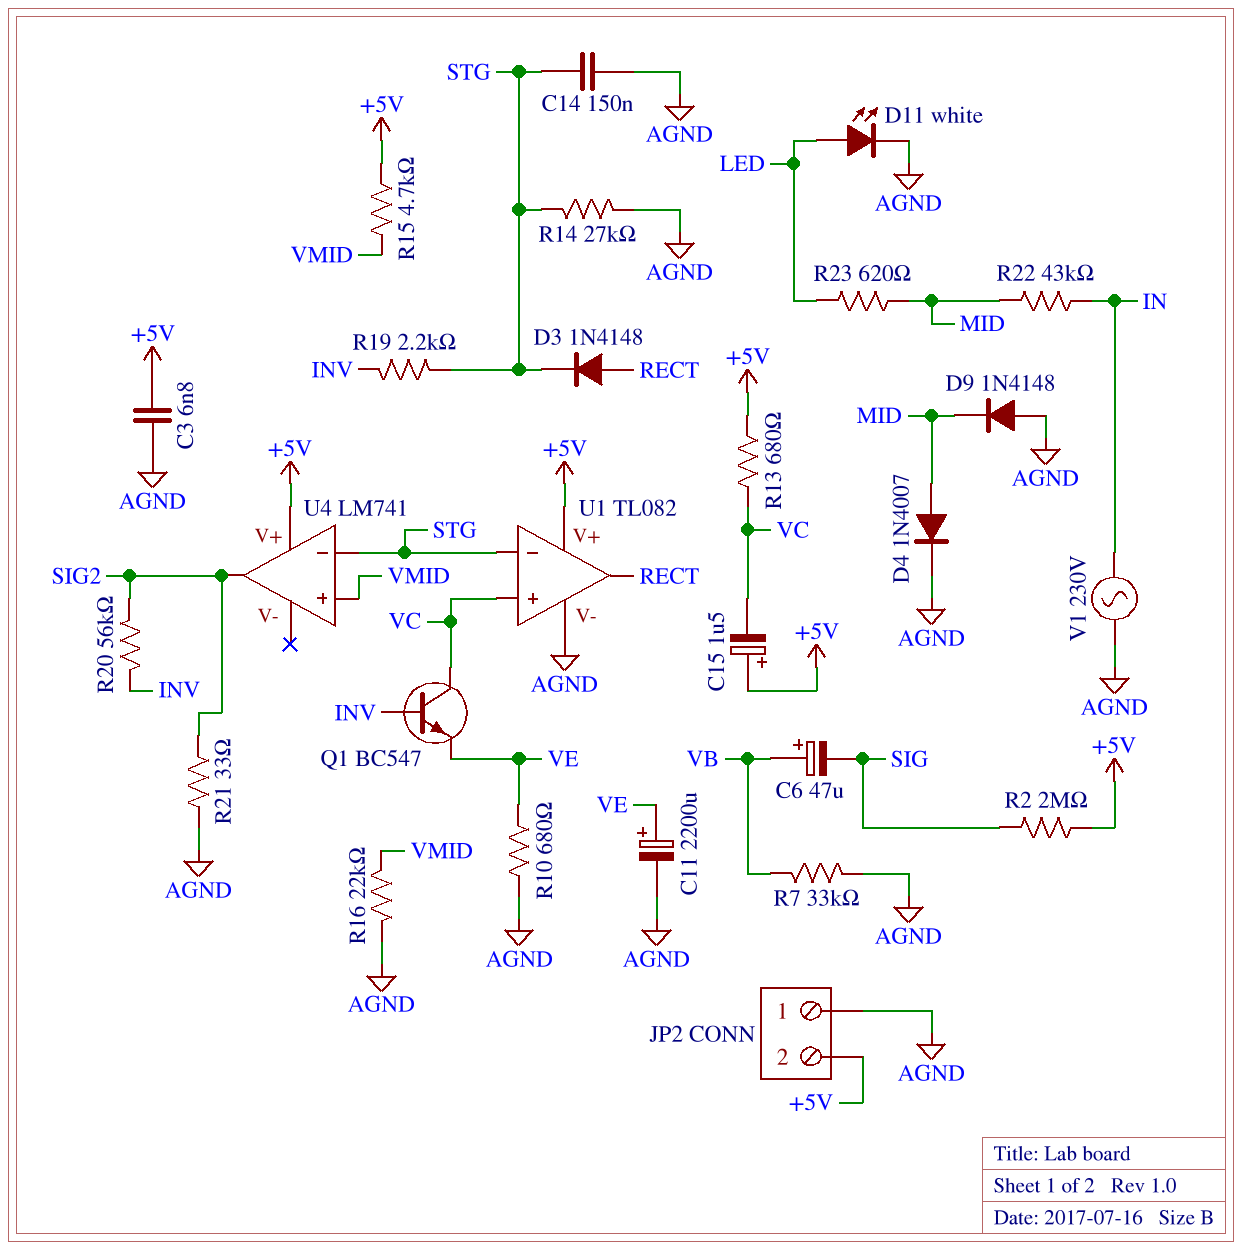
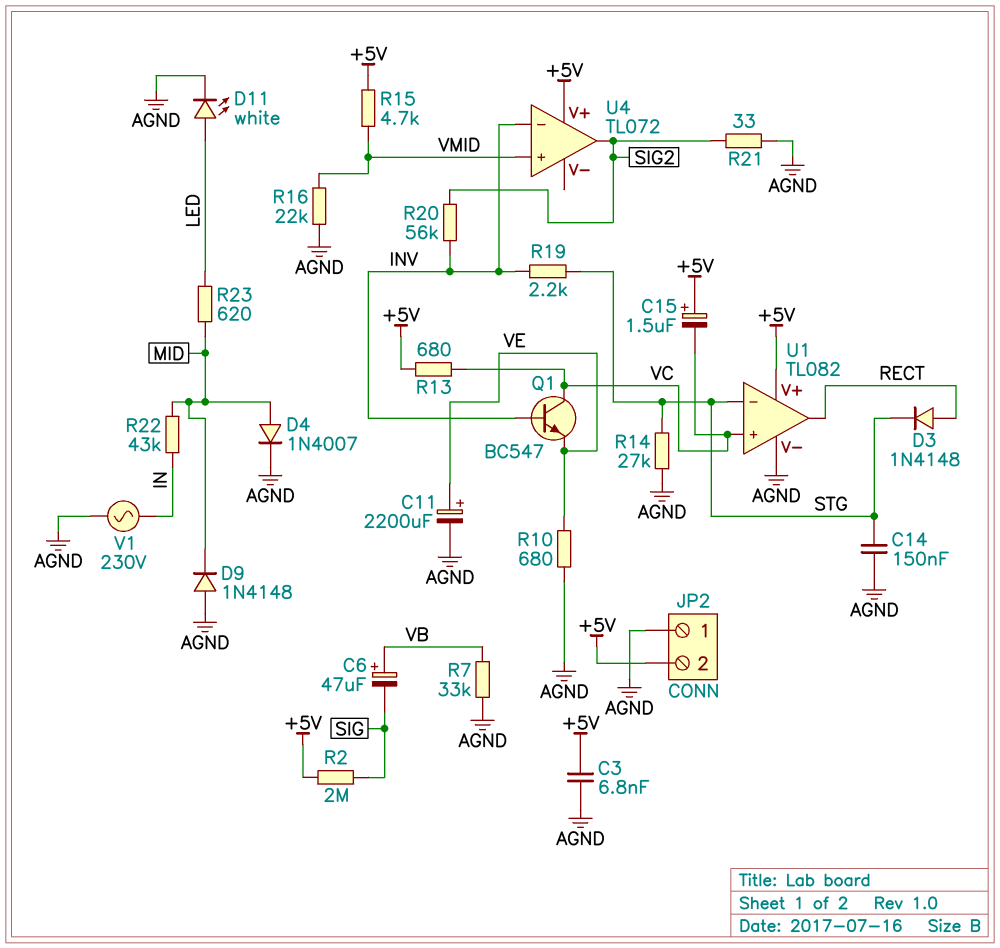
U4: LM741 -> TL072
U4 pin in-: STG -> INV

